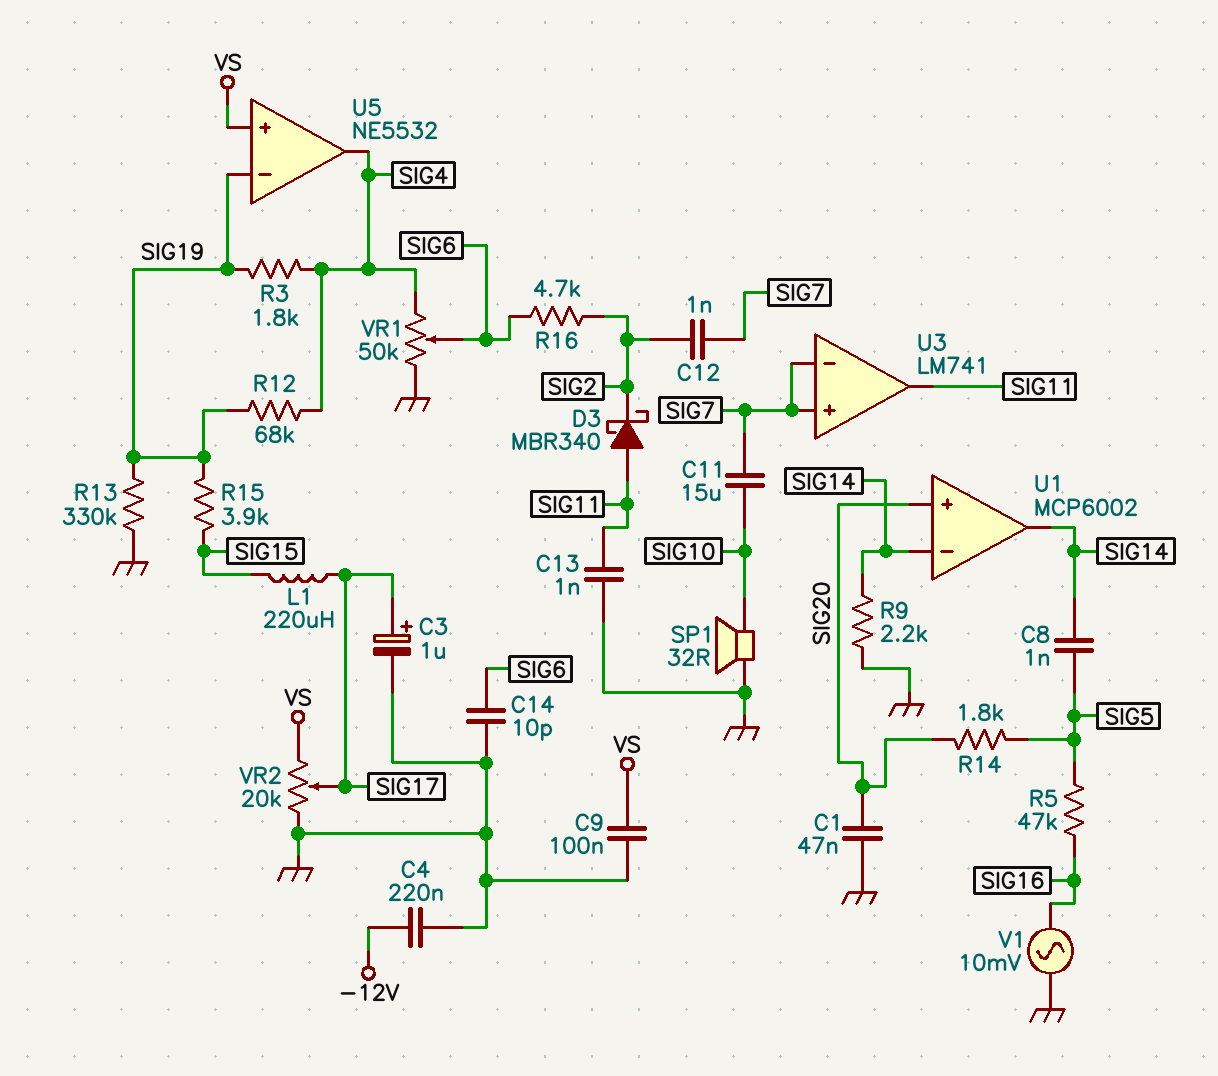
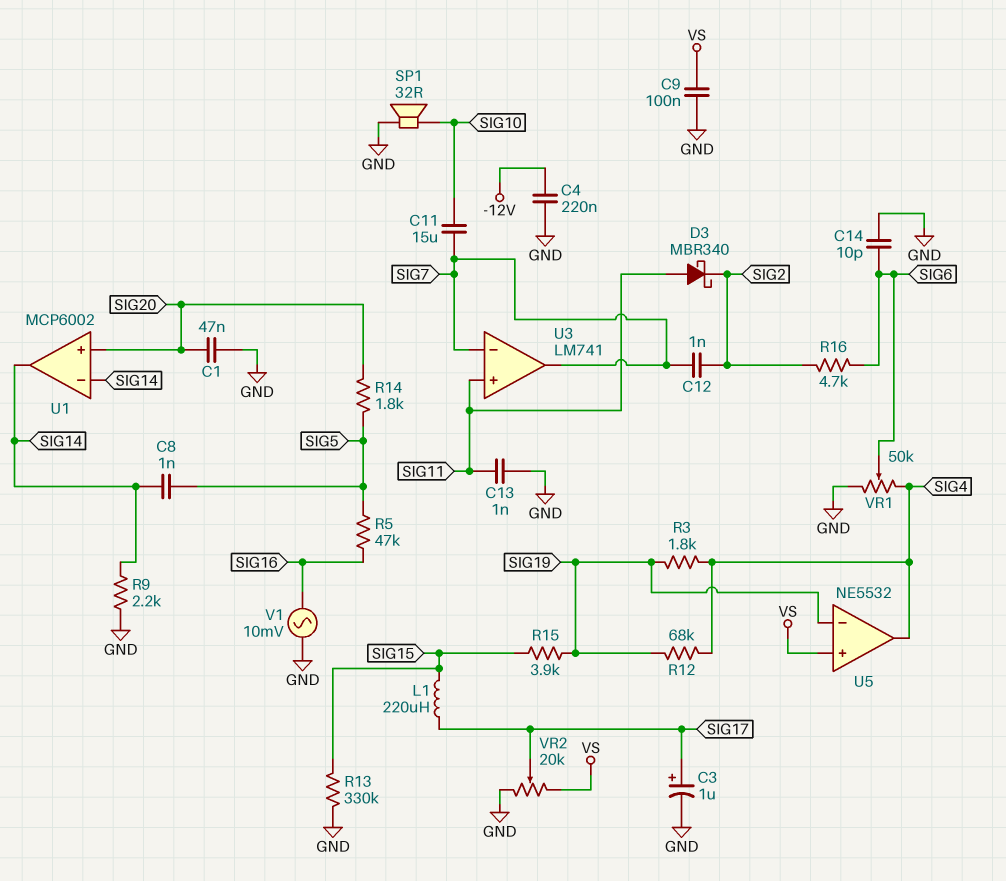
R13: 330k (GND, SIG19) -> 330k (GND, SIG15)
U3 pin in+: SIG7 -> SIG11
U3 pin out: SIG11 -> SIG7

